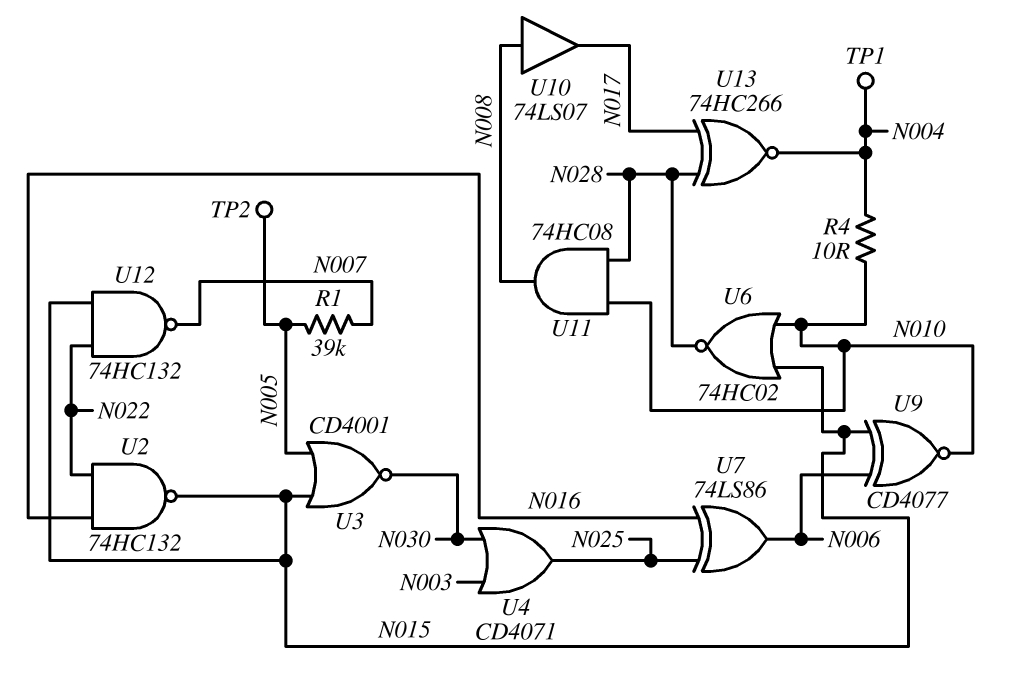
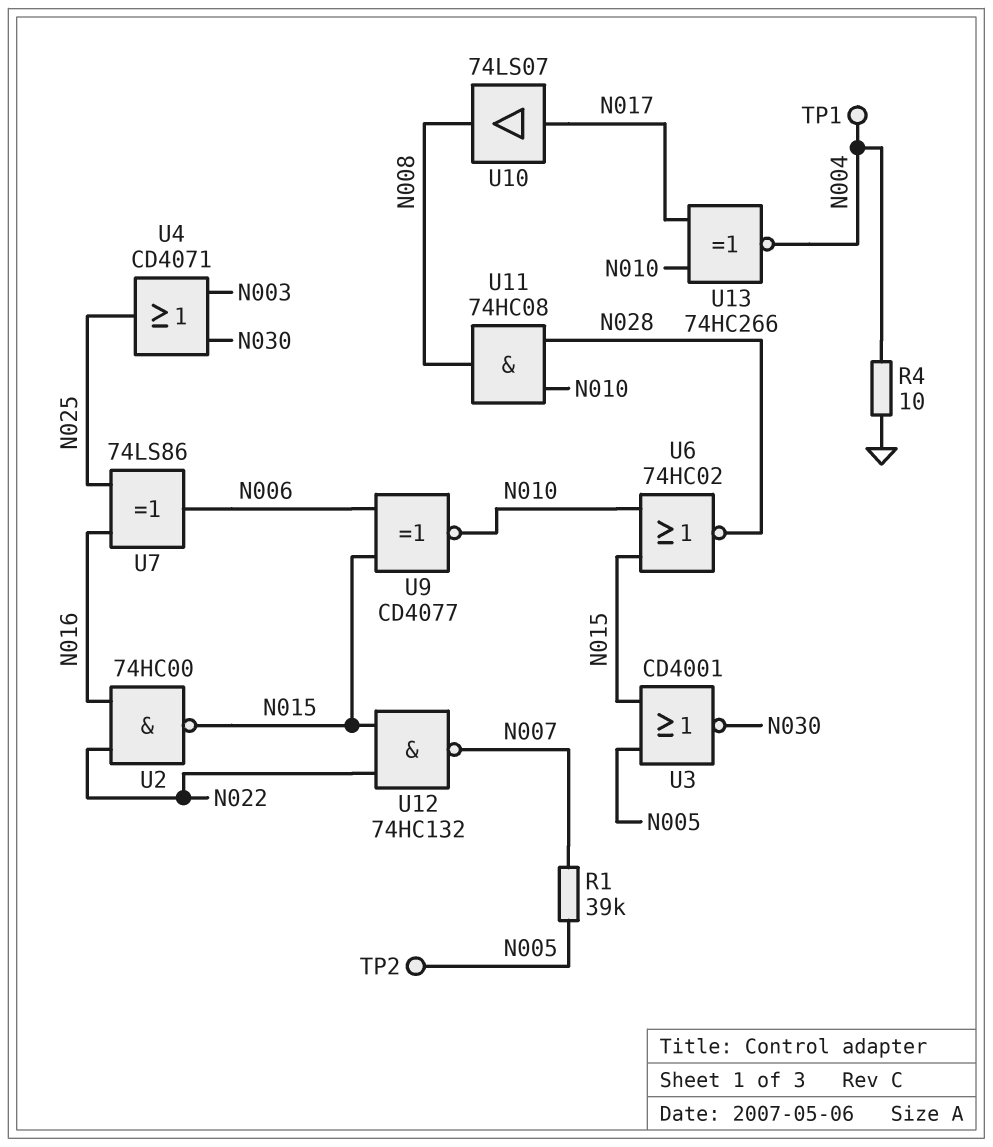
R4: 10 (N004, N010) -> 10 (GND, N004)
U2: NAND 74HC132 (in N016, in N022, out N015) -> NAND 74HC00 (in N016, in N022, out N015)
U10: buffer 74LS07 (in N008, out N017) -> buffer 74LS07 (in N017, out N008)
U13: XNOR 74HC266 (in N017, in N028, out N004) -> XNOR 74HC266 (in N010, in N017, out N004)

